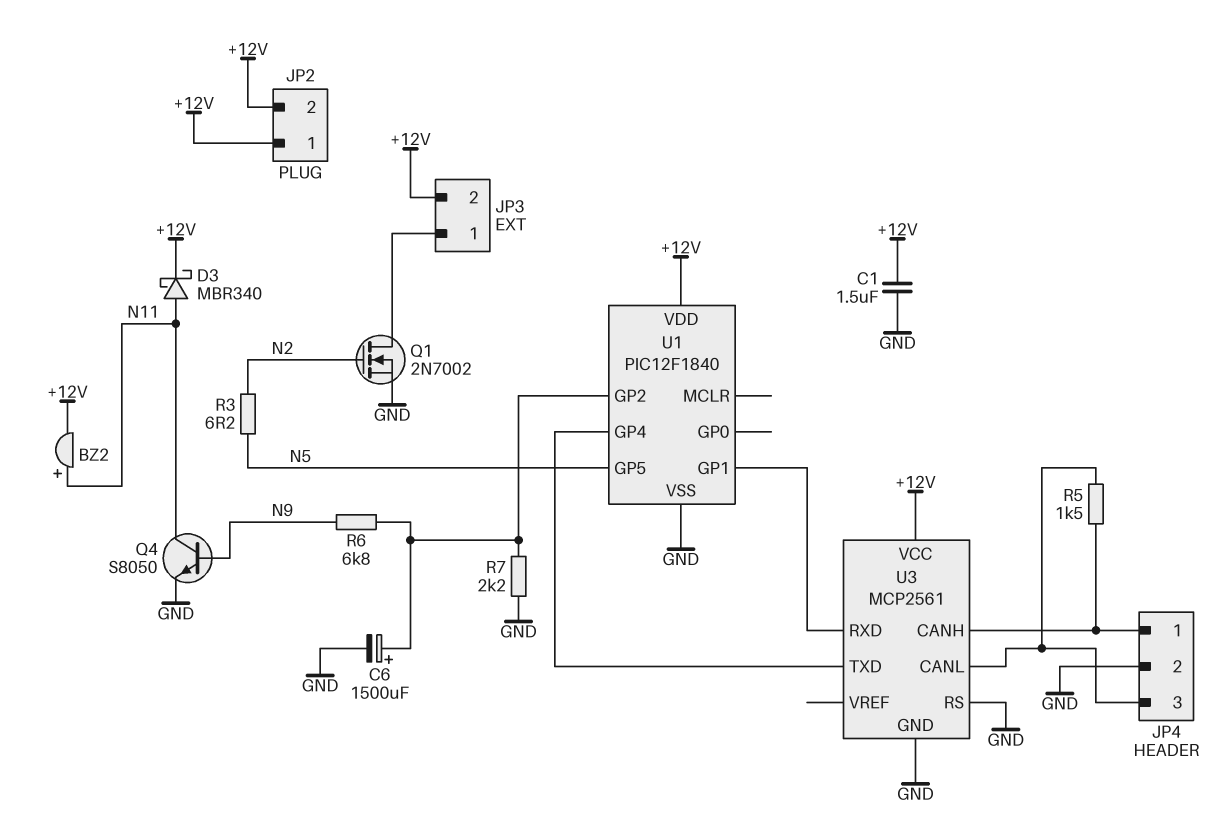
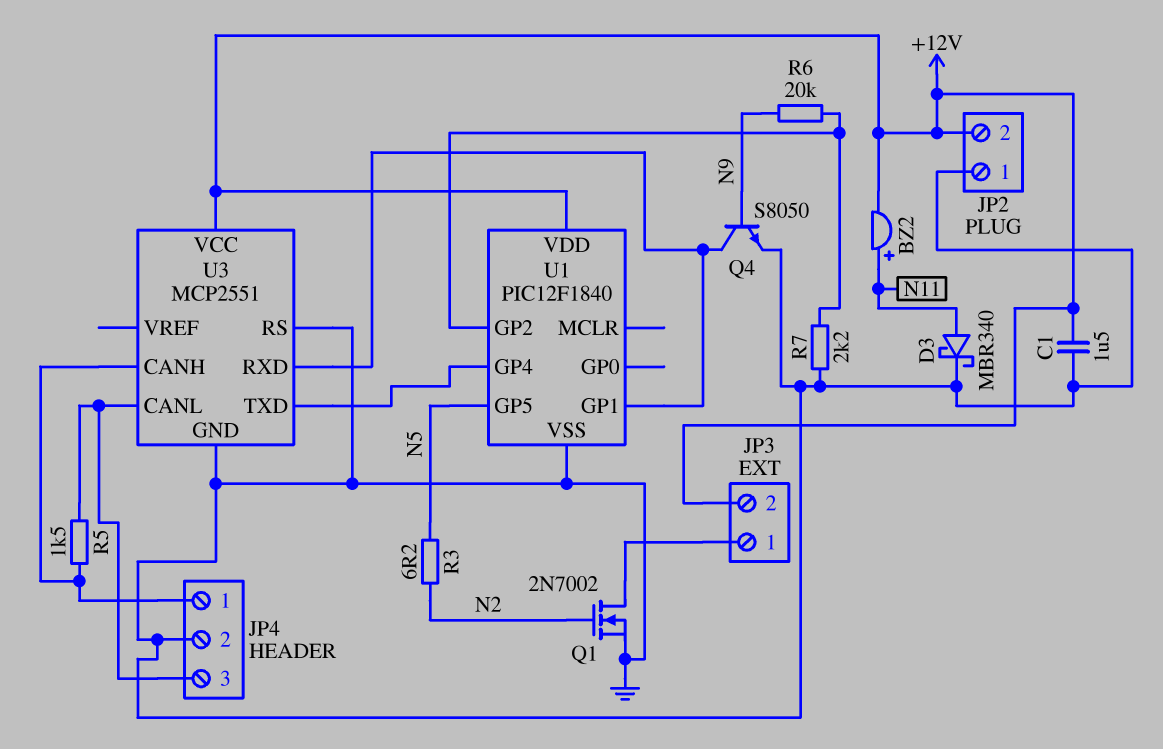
C6: 1500uF (plus U1/GP2, minus GND) -> none
D3: schottky MBR340 (A N11, K +12V) -> schottky MBR340 (A N11, K GND)
JP2 pin 1: +12V -> GND
Q4: NPN S8050 (B N9, C N11, E GND) -> NPN S8050 (B N9, C U1/GP1, E GND)
R6: 6.8k (N9, U1/GP2) -> 20k (N9, U1/GP2)
U3: MCP2561 -> MCP2551

